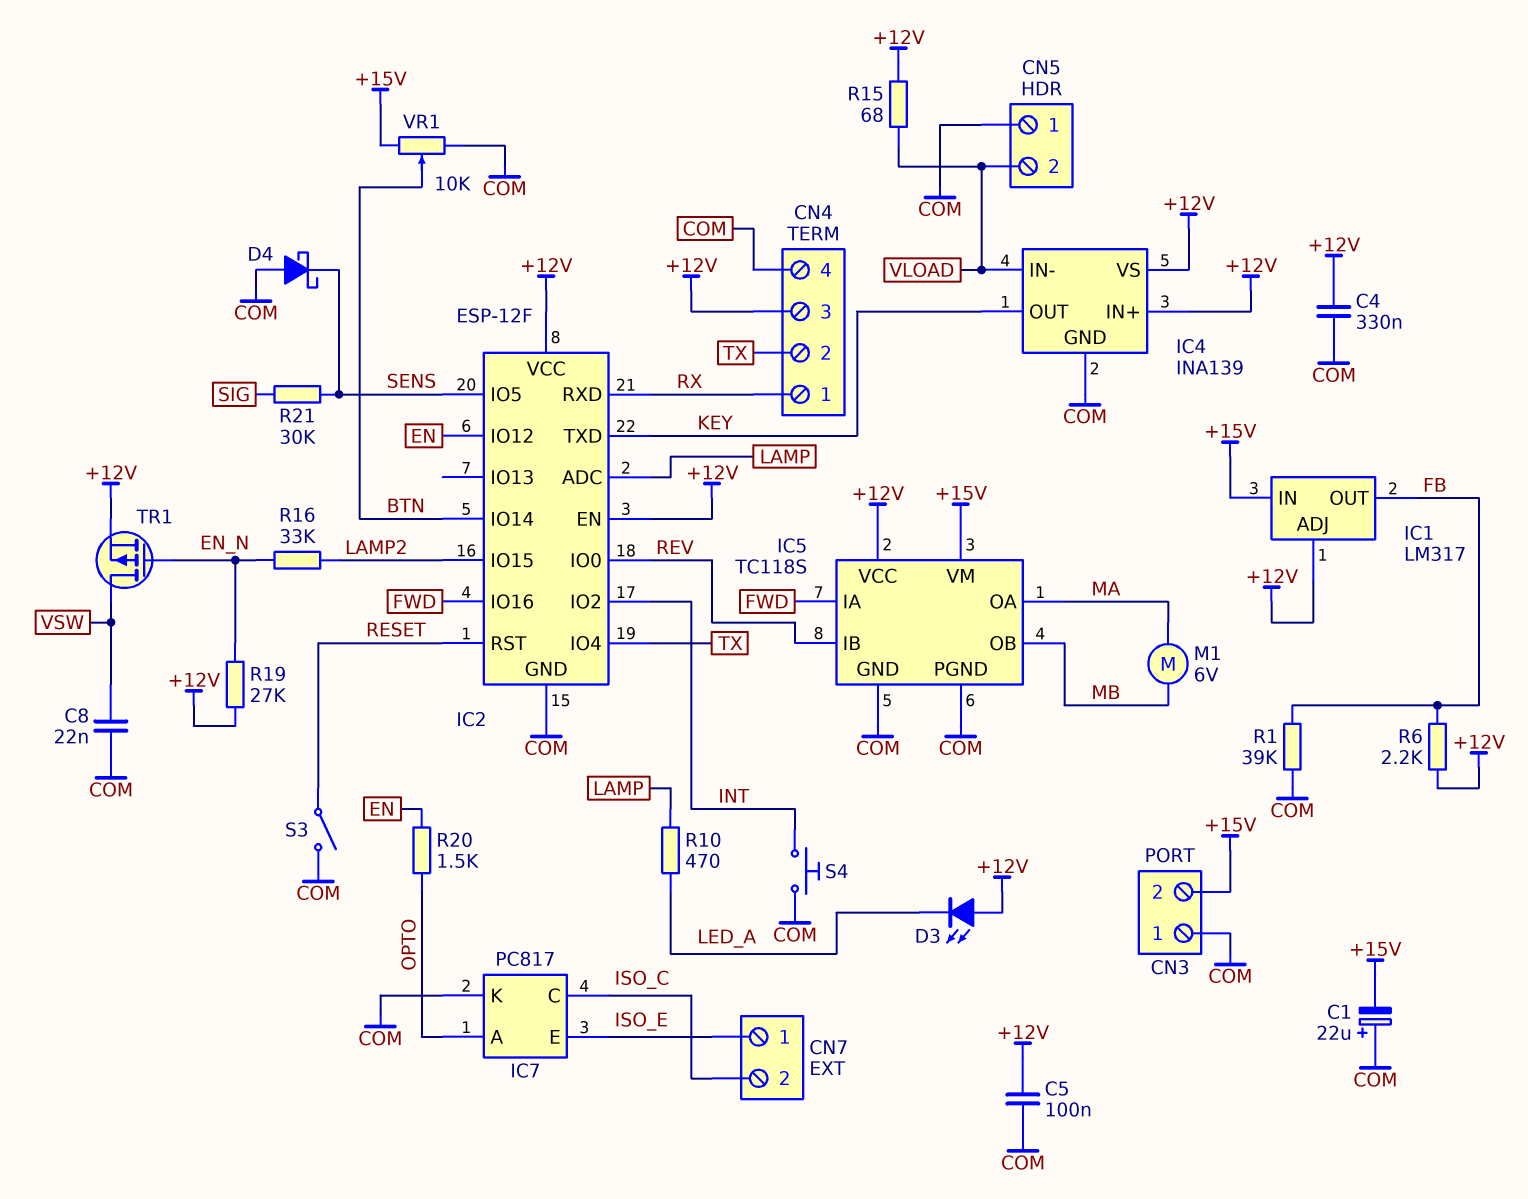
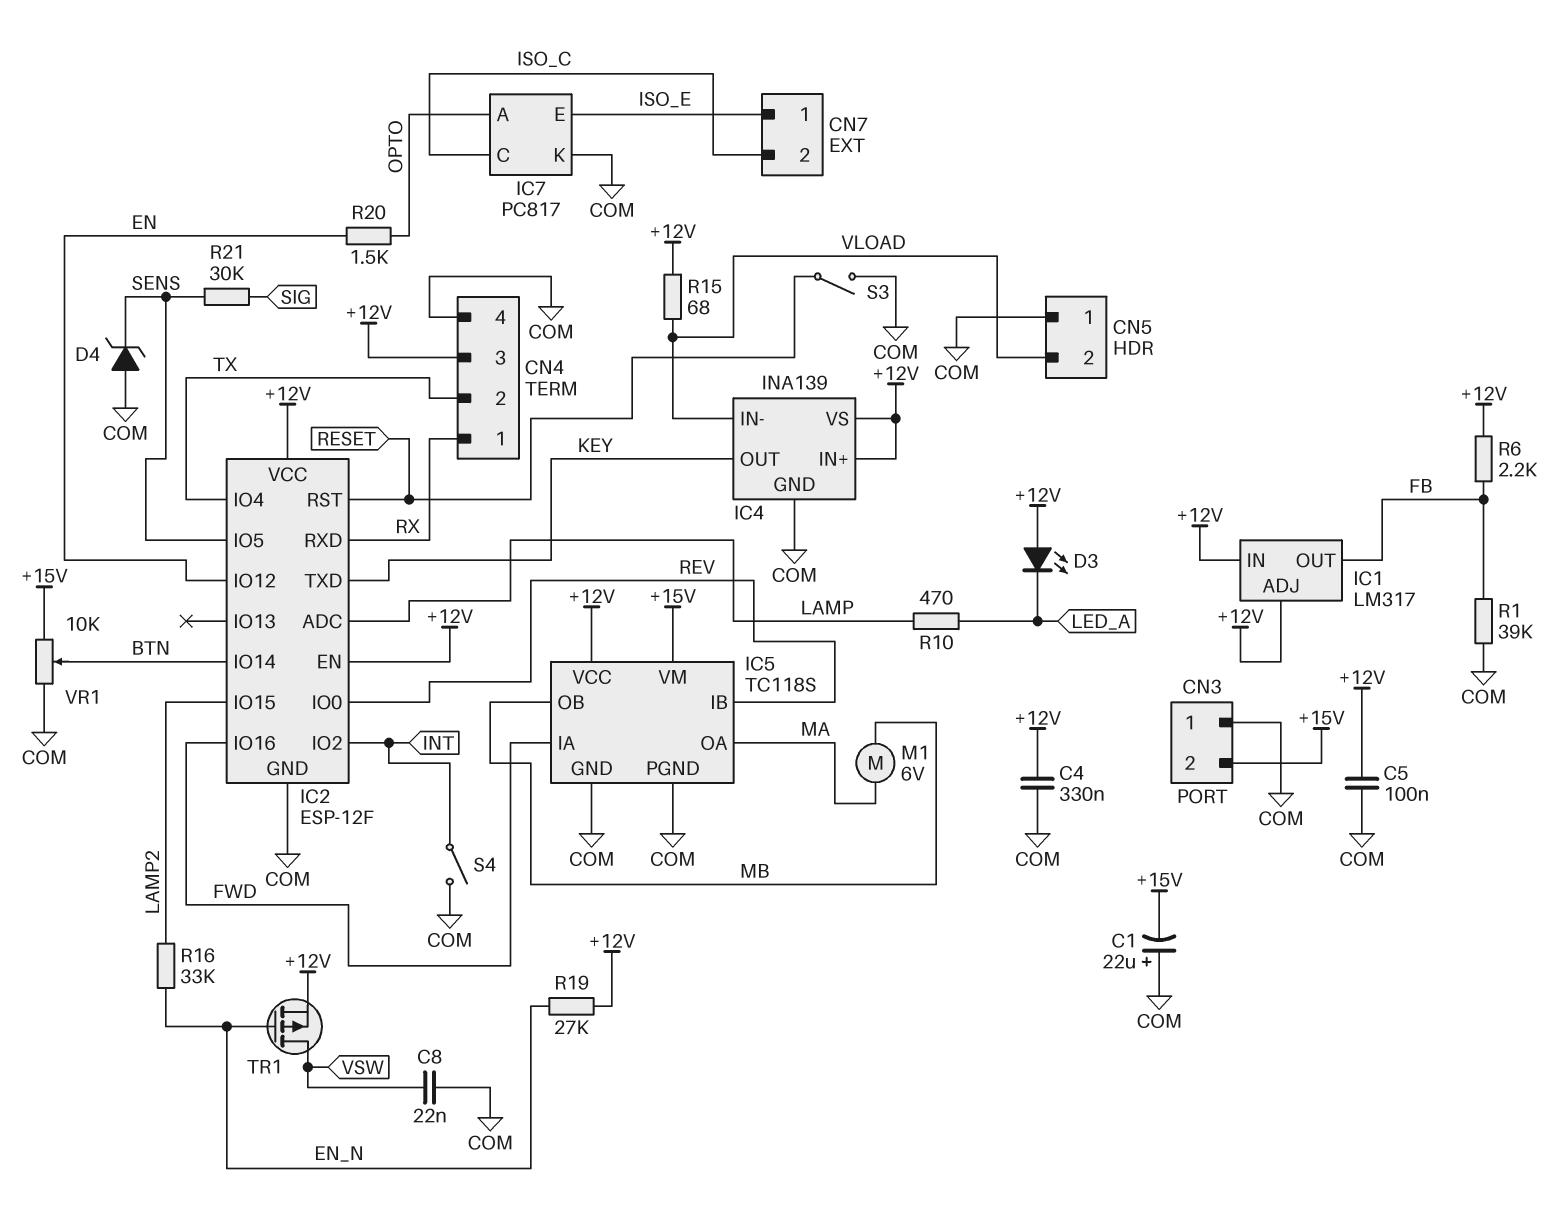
D4: schottky (A COM, K SENS) -> zener (A COM, K SENS)
IC1 pin IN: +15V -> +12V
S4: button (COM, INT) -> switch (COM, INT)

